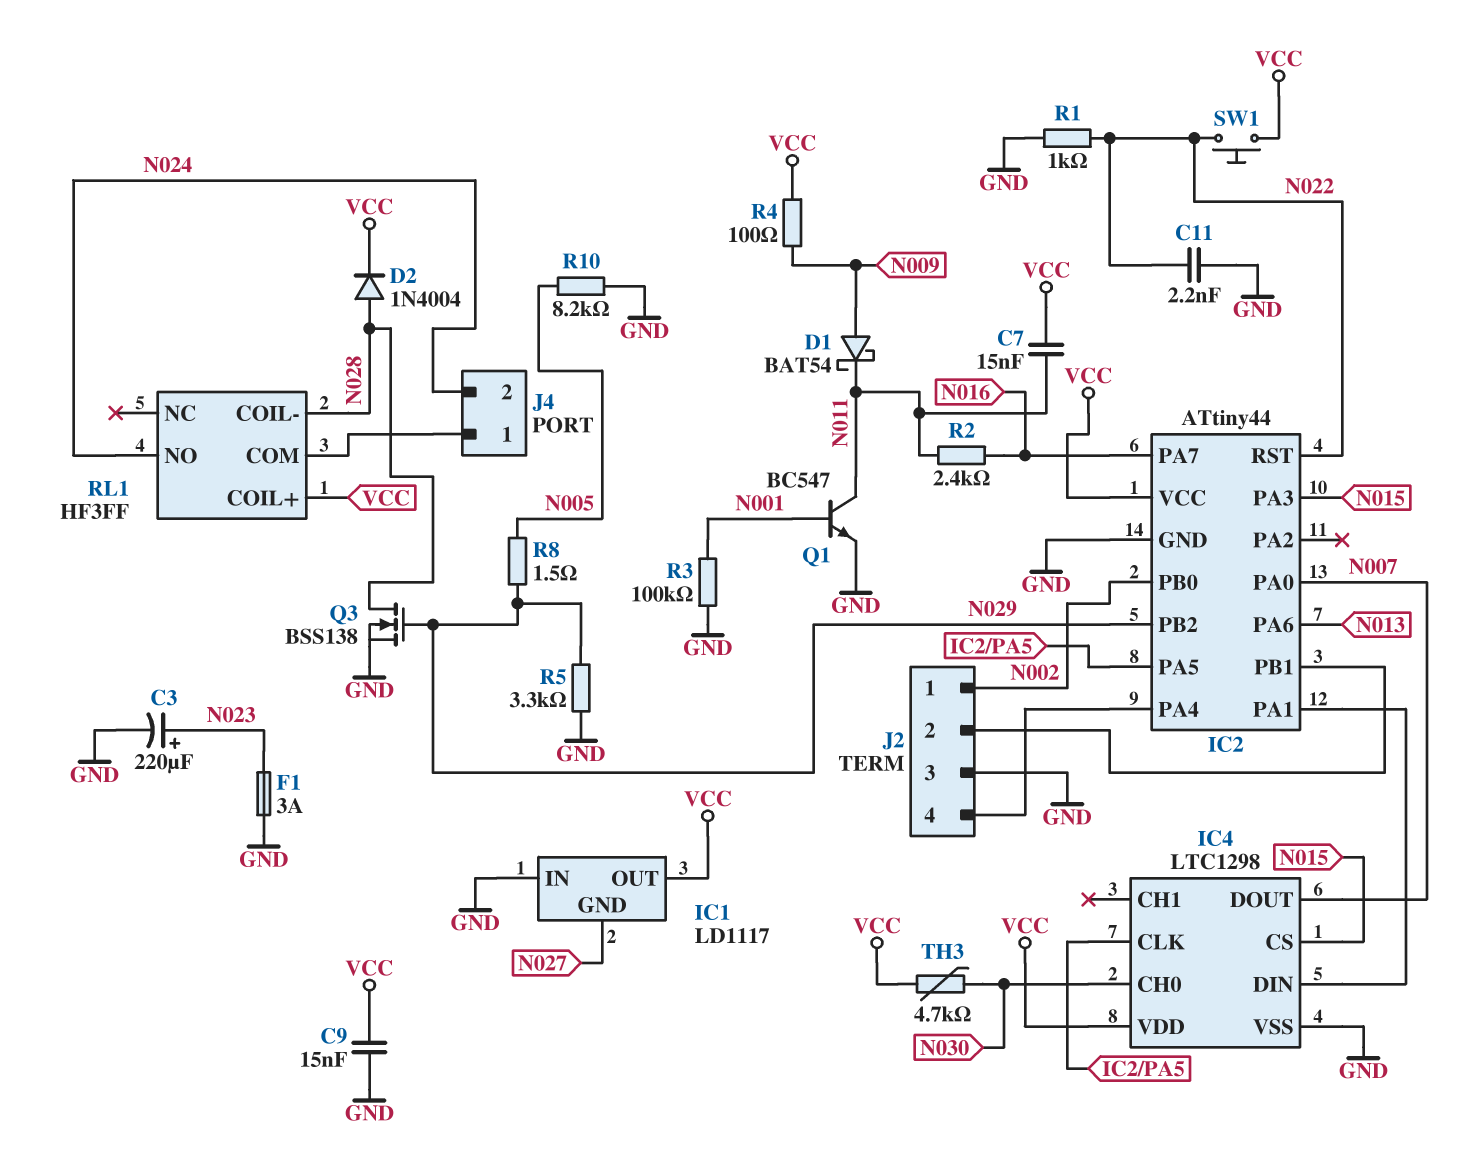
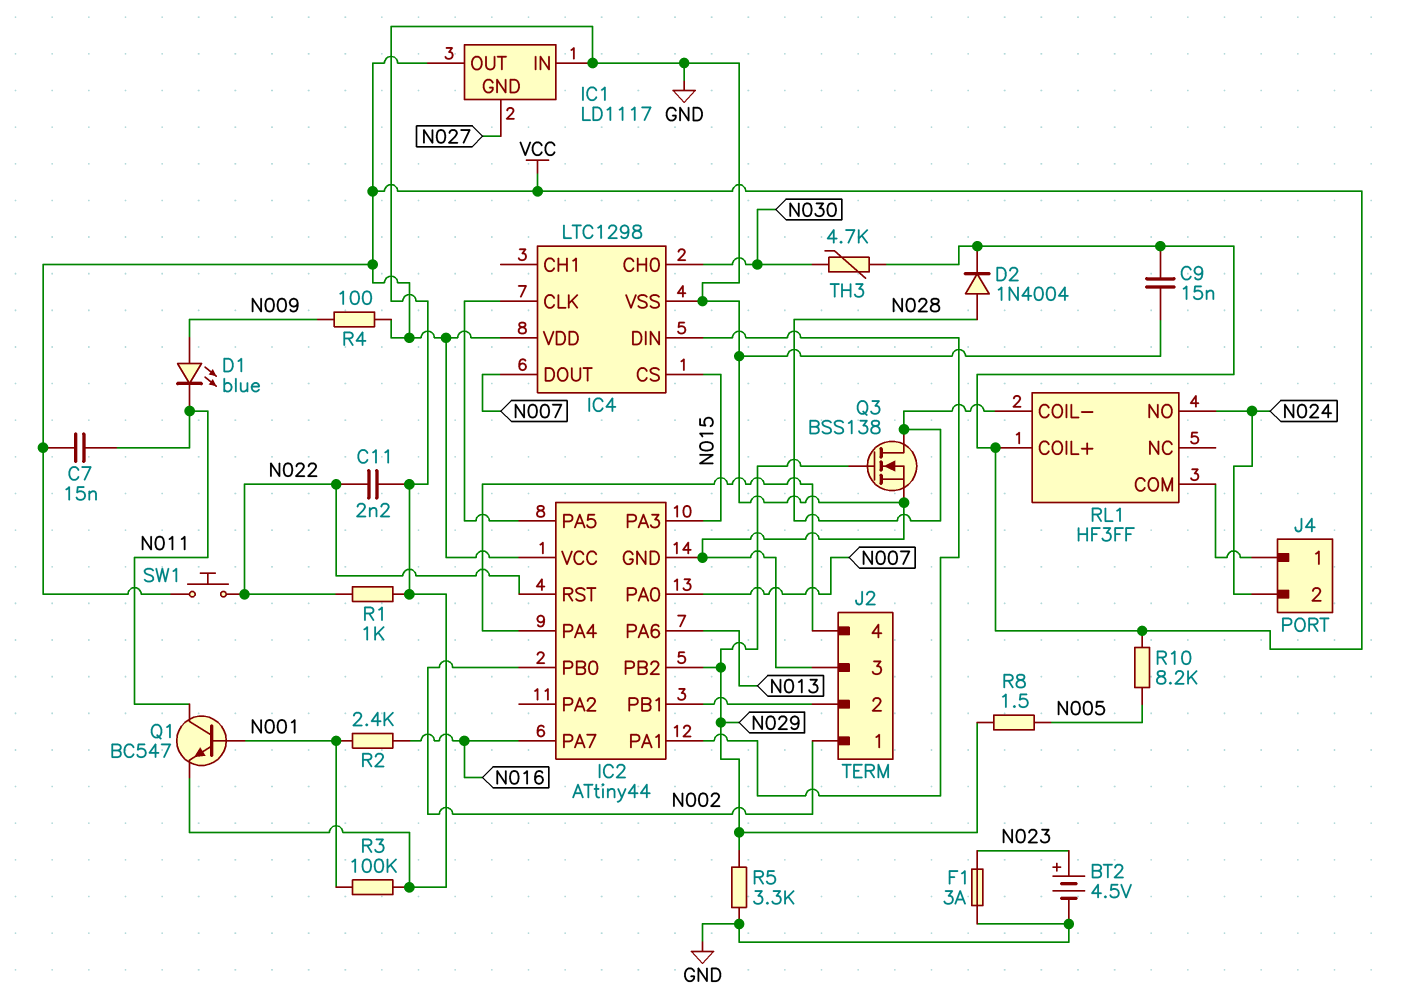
BT2: none -> 4.5V (plus N023, minus GND)
C3: 220uF (plus N023, minus GND) -> none
D1: schottky BAT54 (A N009, K N011) -> LED blue (A N009, K N011)
R2: 2.4k (N011, N016) -> 2.4k (N001, N016)
R10: 8.2k (GND, N005) -> 8.2k (N005, VCC)

